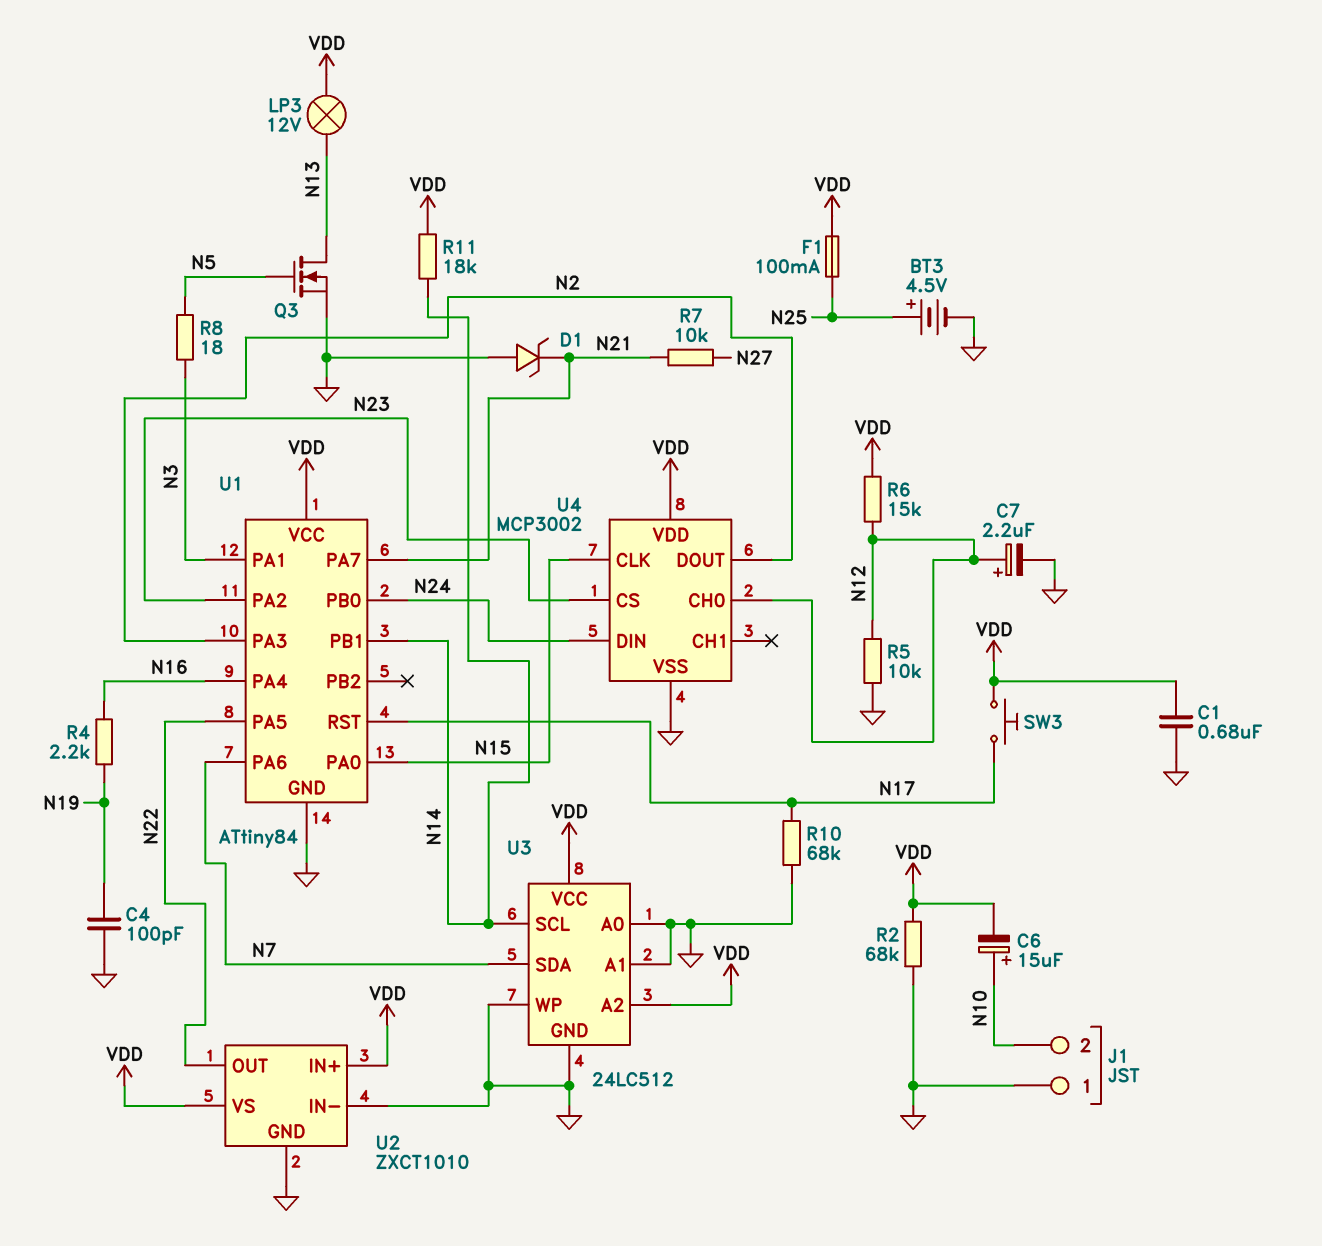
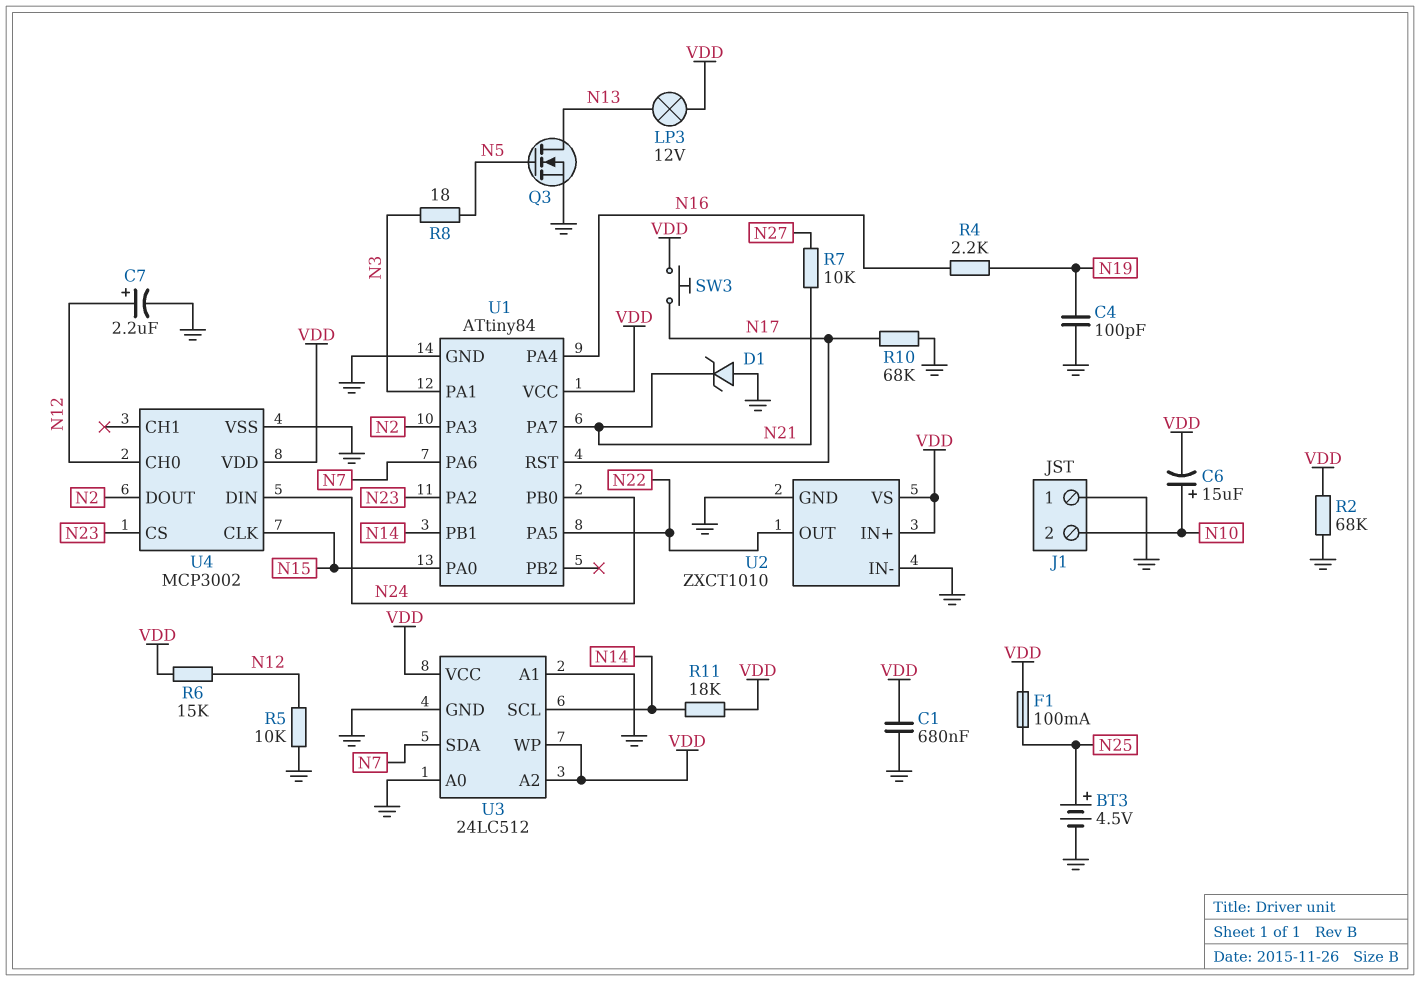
U3 pin WP: GND -> VDD

